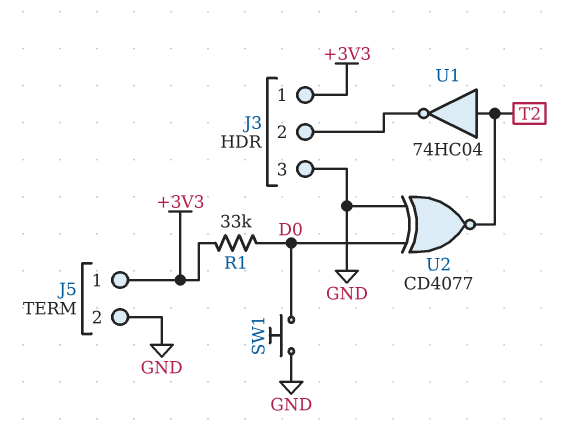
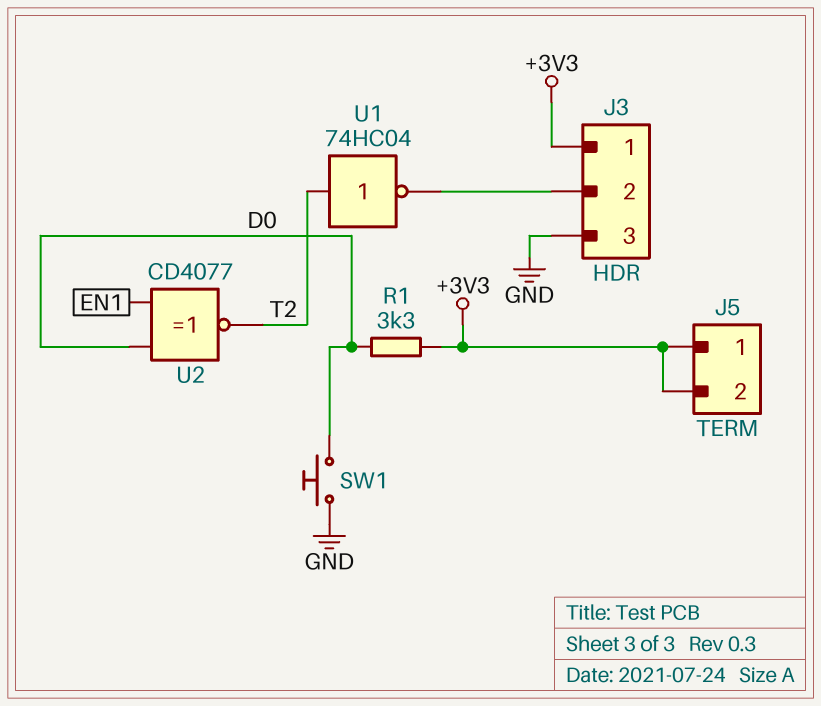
J5 pin 2: GND -> +3V3
R1: 33k (+3V3, D0) -> 3.3k (+3V3, D0)
U2: XNOR CD4077 (in D0, in GND, out T2) -> XNOR CD4077 (in D0, in EN1, out T2)

